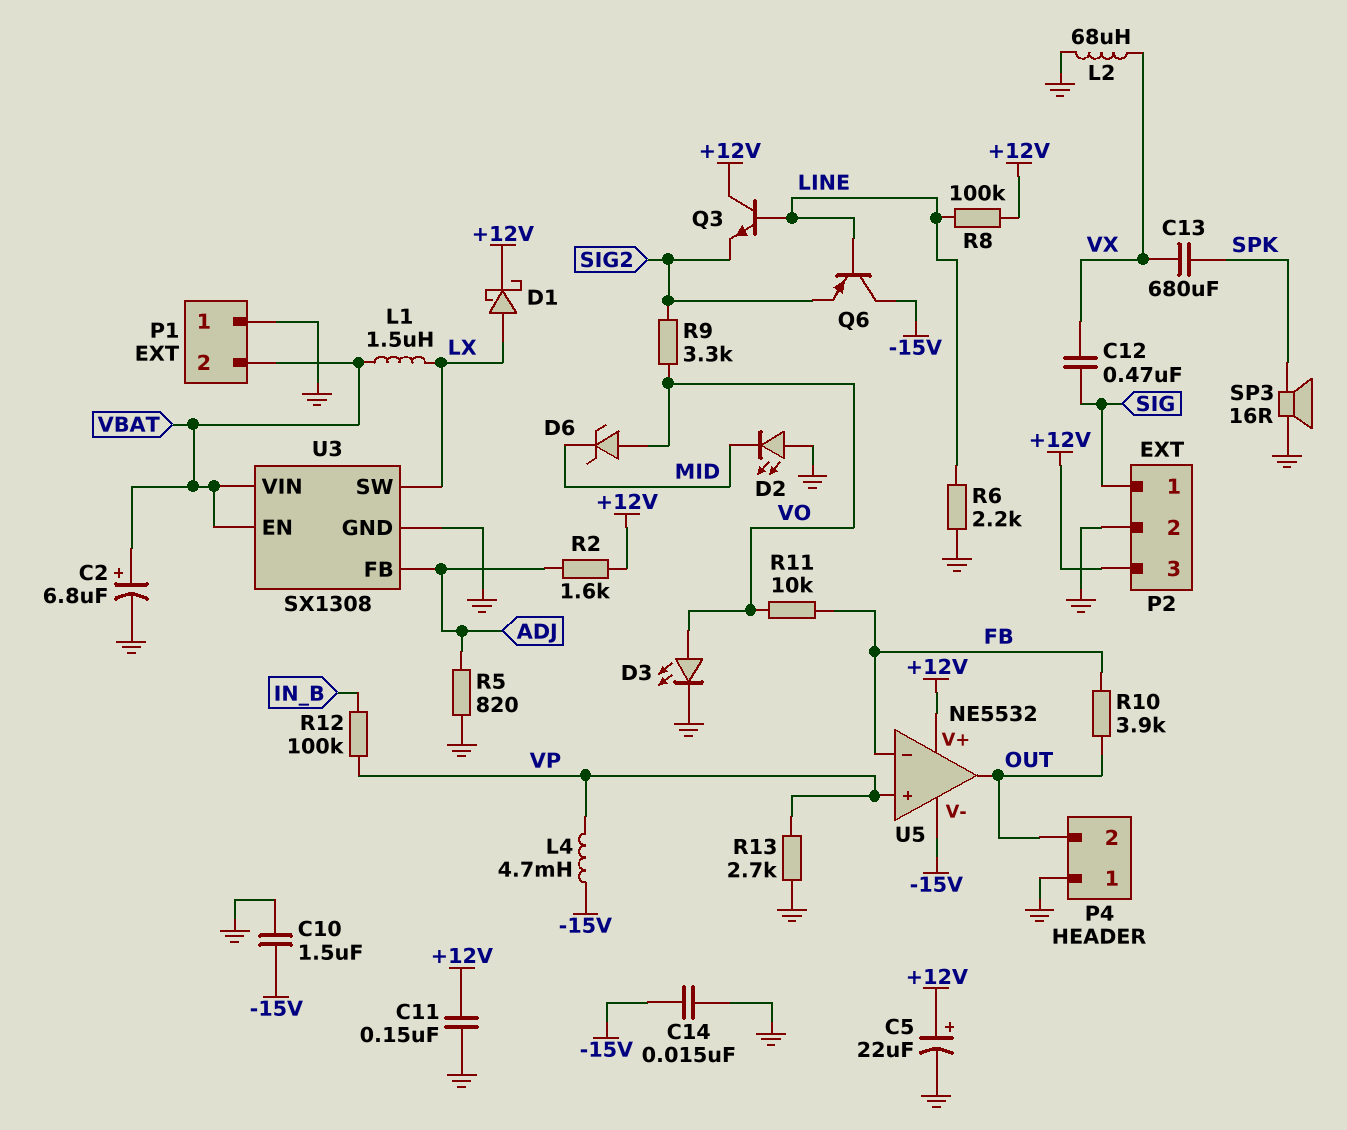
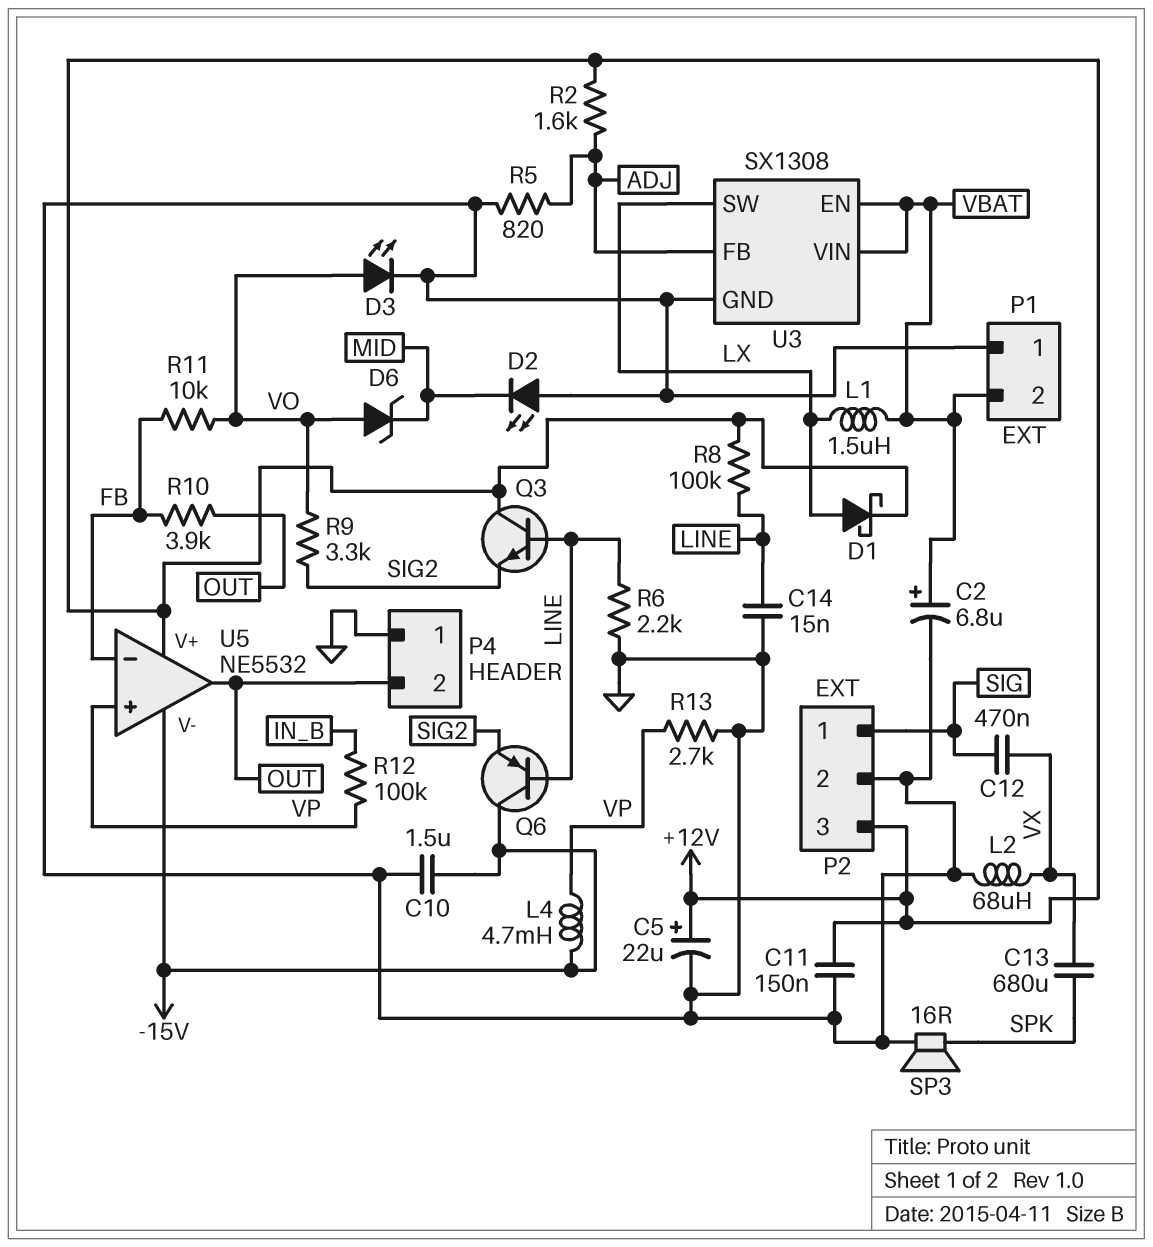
C14: 15nF (-15V, GND) -> 15nF (GND, LINE)

